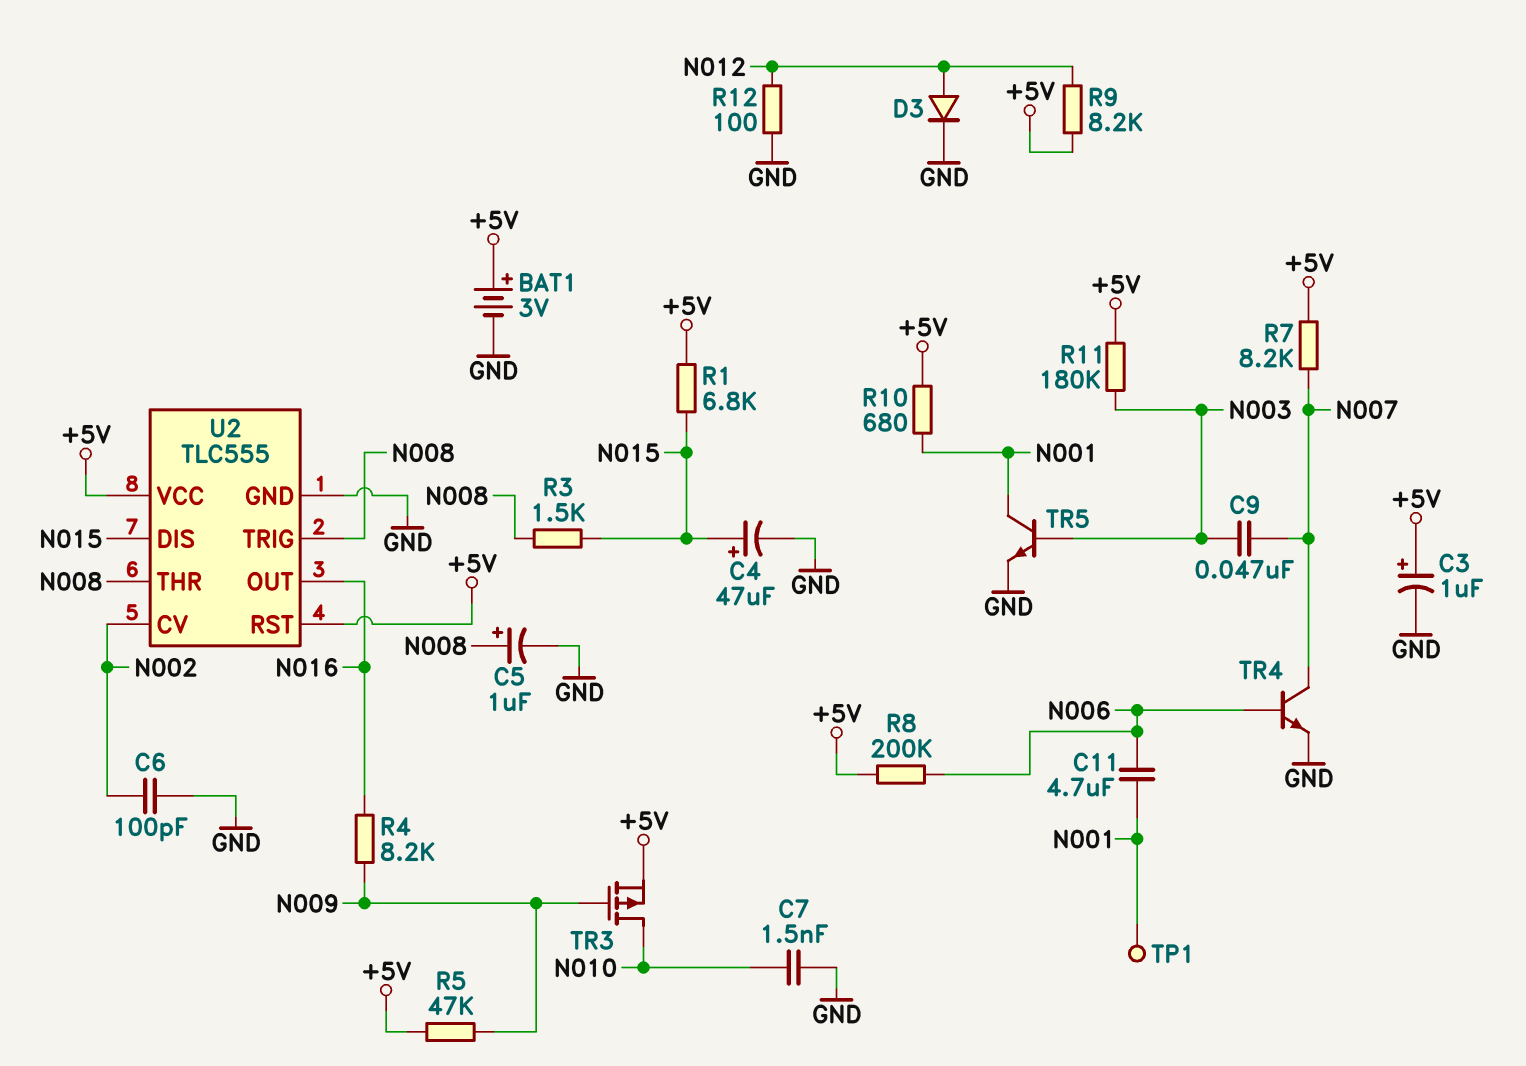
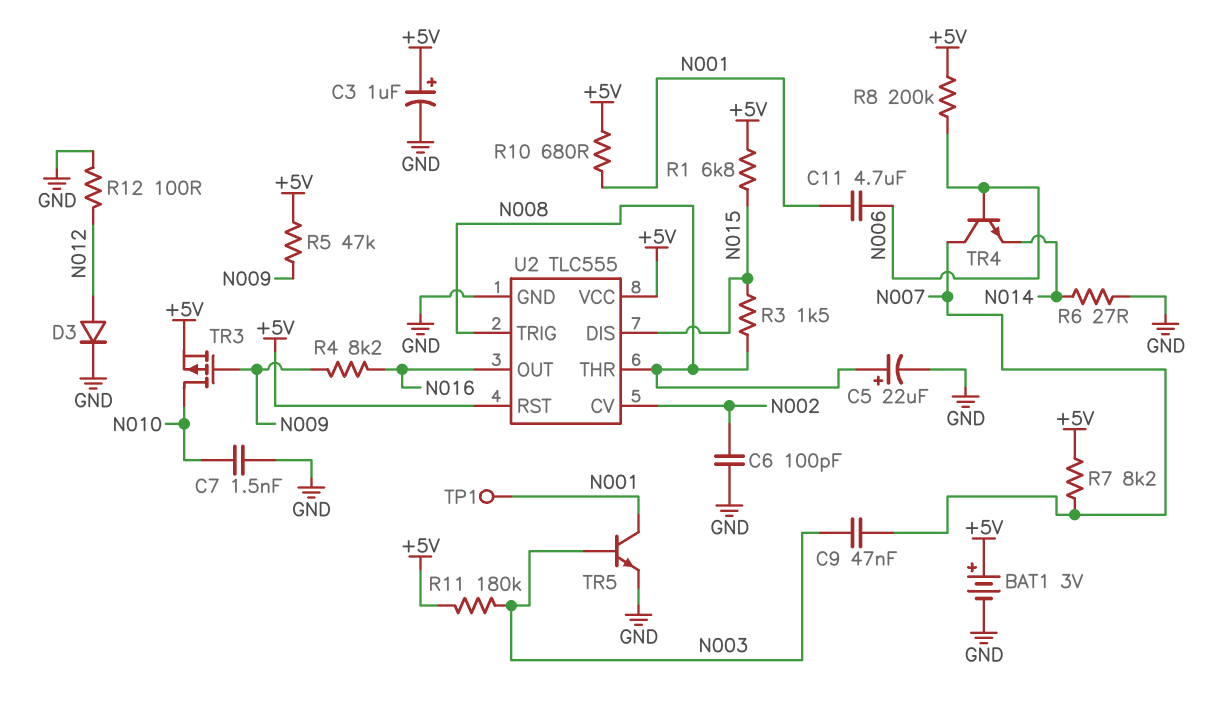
C4: 47uF (plus N015, minus GND) -> none
C5: 1uF (plus N008, minus GND) -> 22uF (plus N008, minus GND)
R6: none -> 27 (GND, N014)
R9: 8.2k (+5V, N012) -> none
TR4: NPN (B N006, C N007, E GND) -> NPN (B N006, C N007, E N014)

